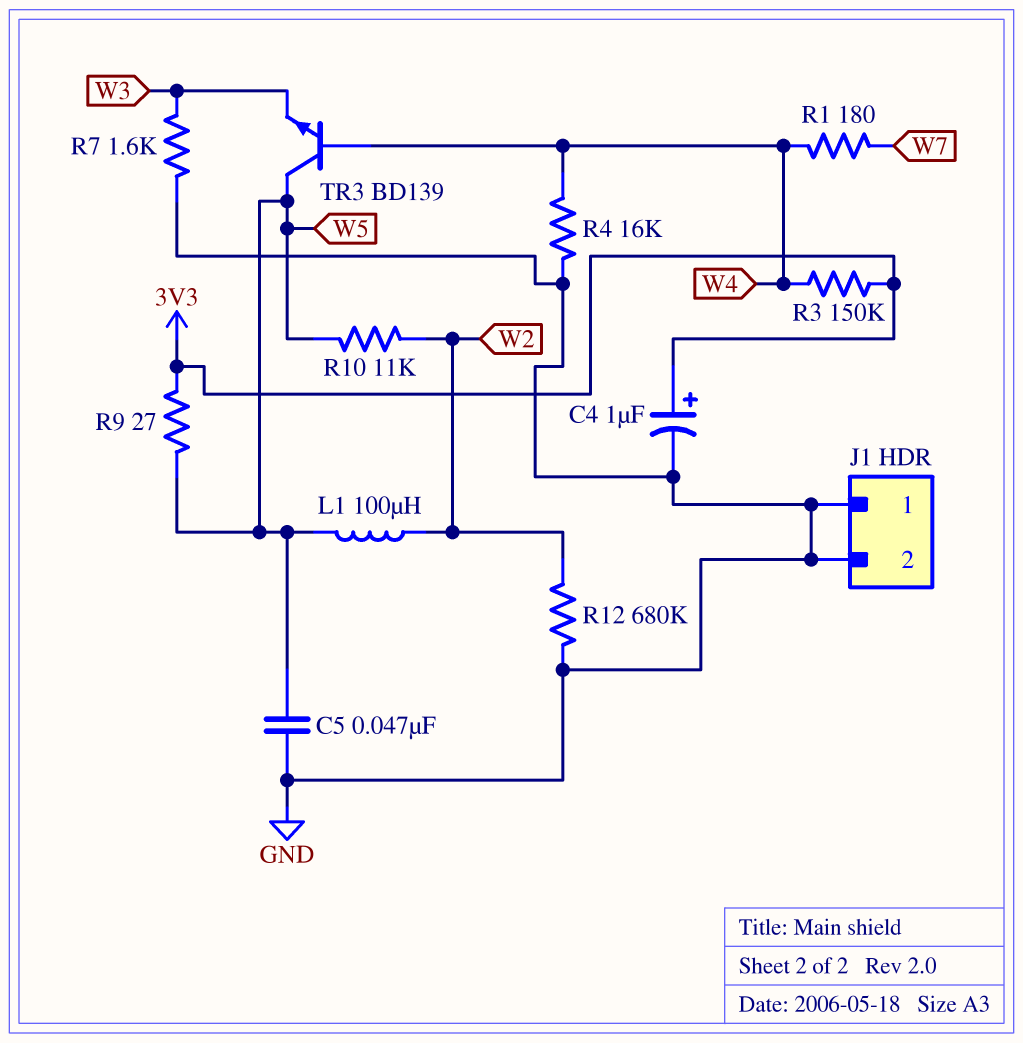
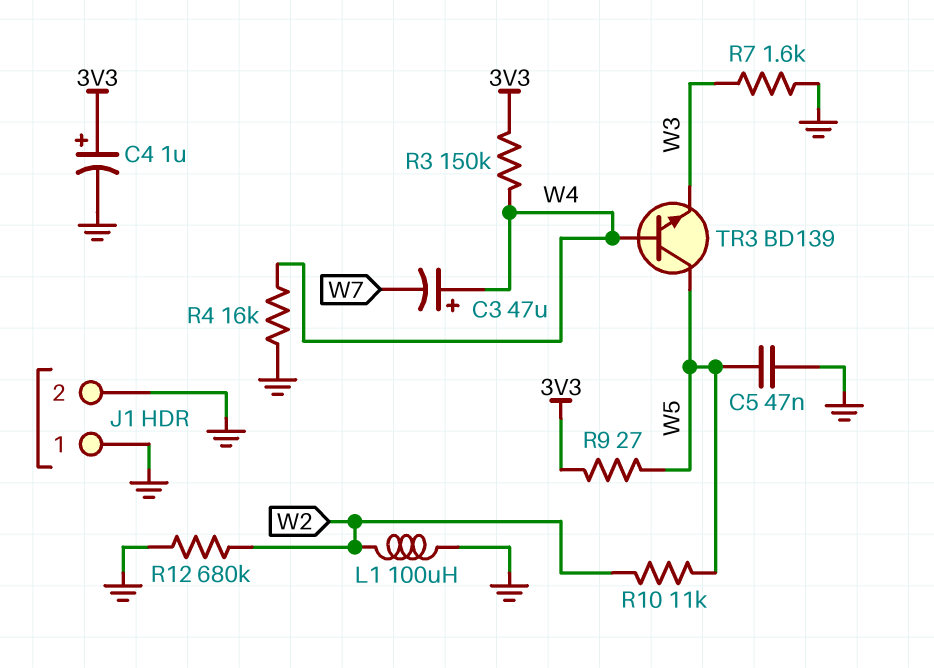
C3: none -> 47uF (plus W4, minus W7)
L1: 100uH (W2, W5) -> 100uH (GND, W2)
R1: 180 (W4, W7) -> none

